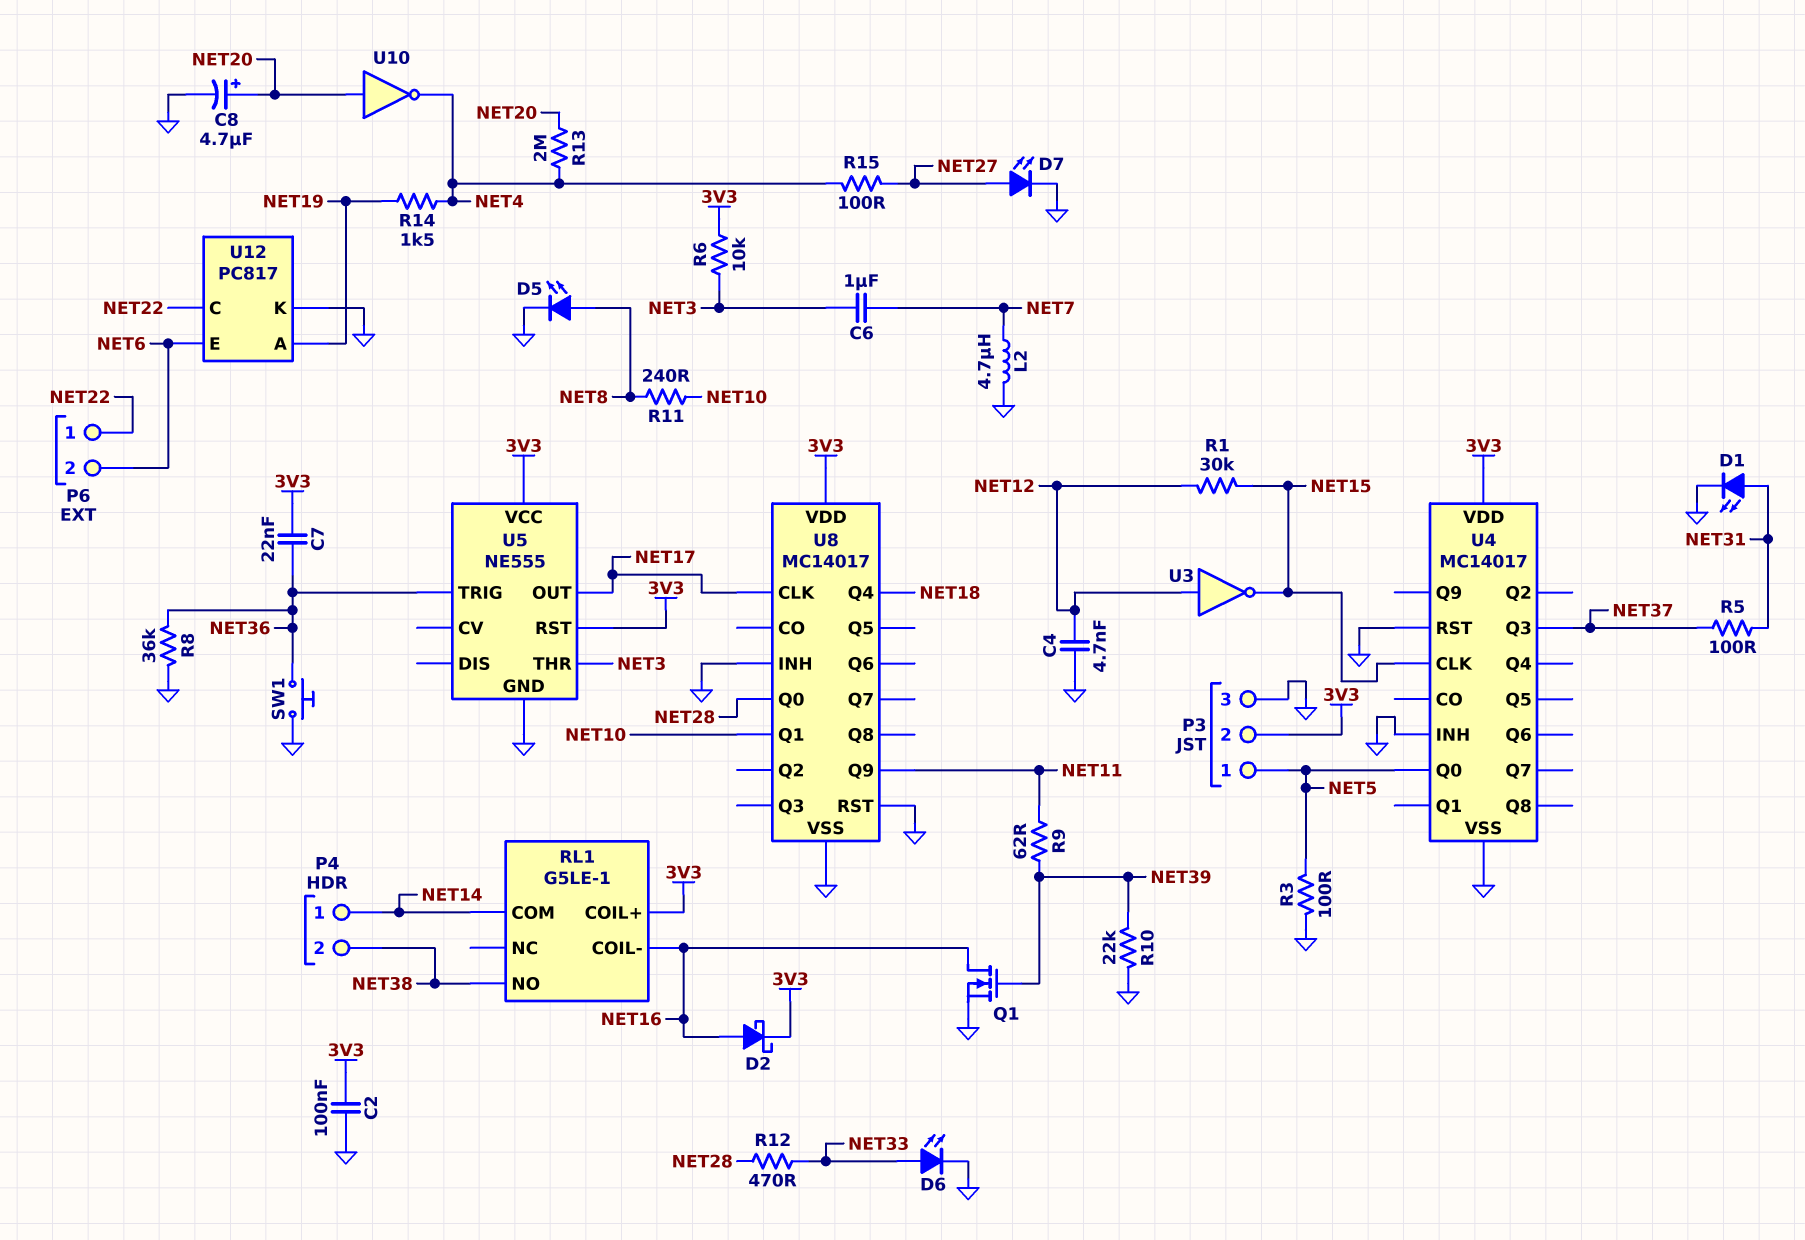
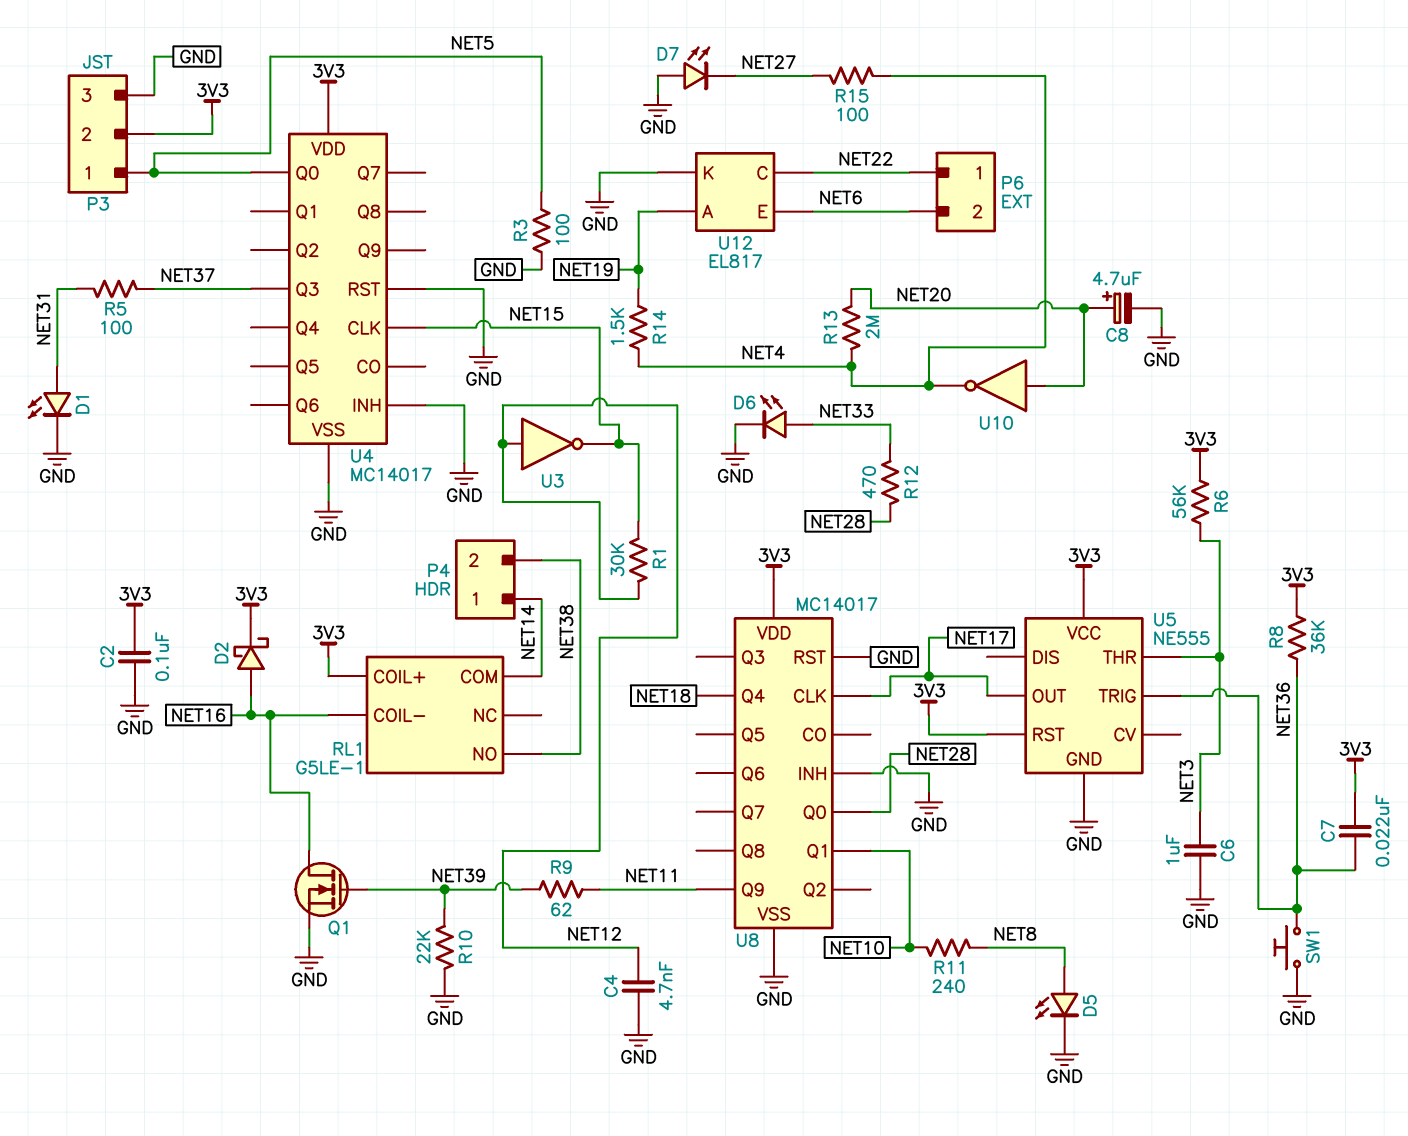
C6: 1uF (NET3, NET7) -> 1uF (GND, NET3)
D7: LED (A NET27, K GND) -> LED (A GND, K NET27)
L2: 4.7uH (GND, NET7) -> none
R6: 10k (3V3, NET3) -> 56k (3V3, NET3)
R8: 36k (GND, NET36) -> 36k (3V3, NET36)
U12: PC817 -> EL817

